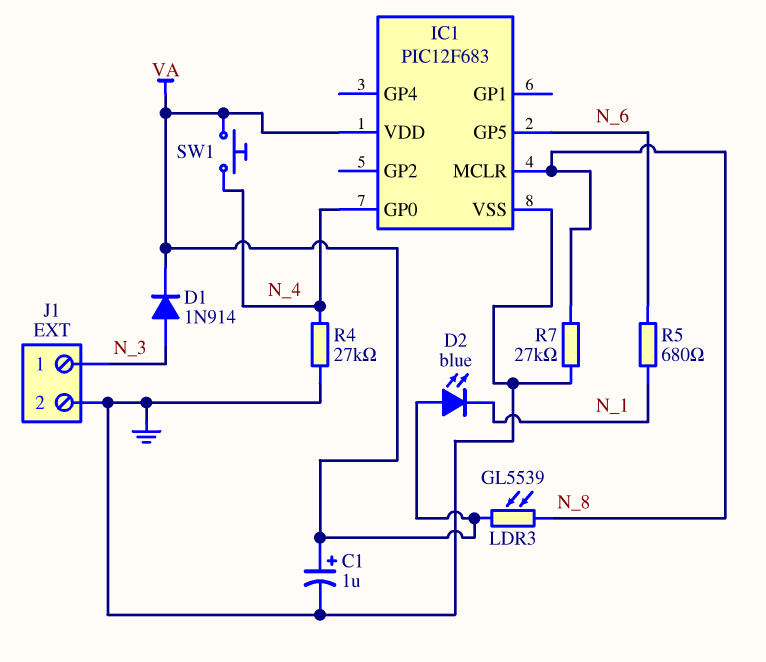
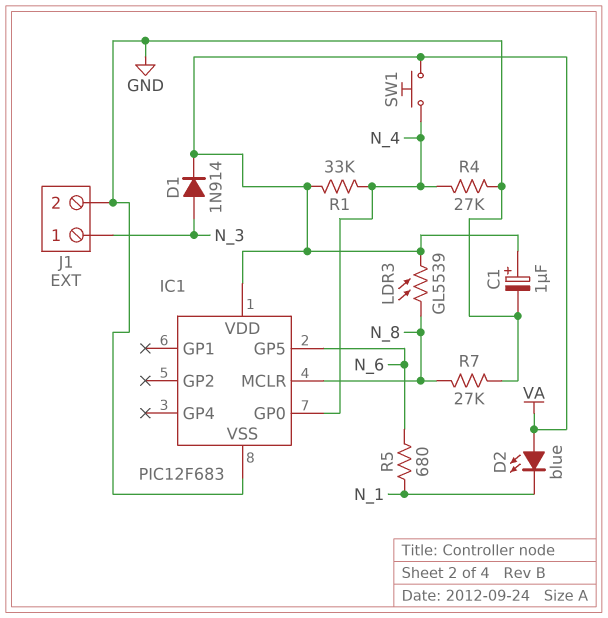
R1: none -> 33k (N_4, VA)

